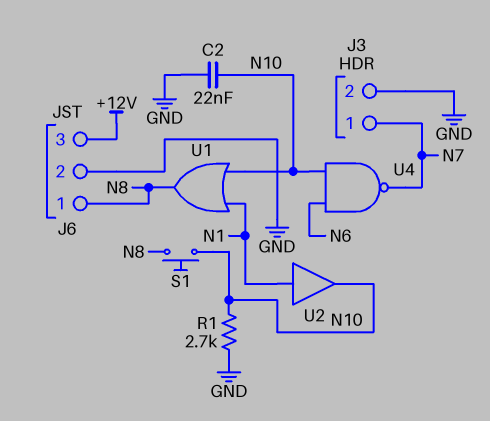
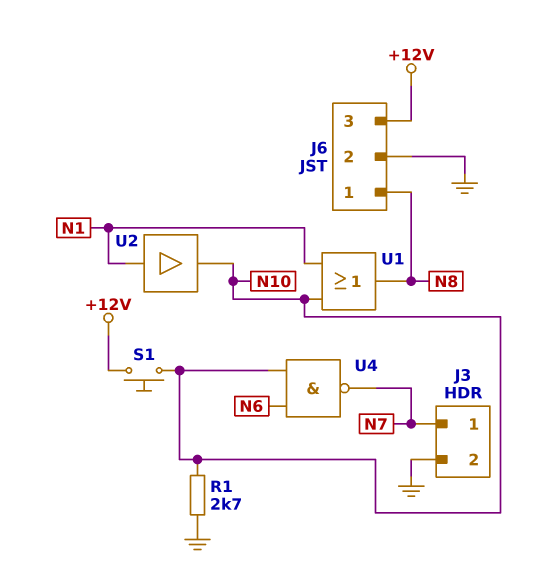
C2: 22nF (GND, N10) -> none
S1: button (N8, N10) -> button (+12V, N10)

